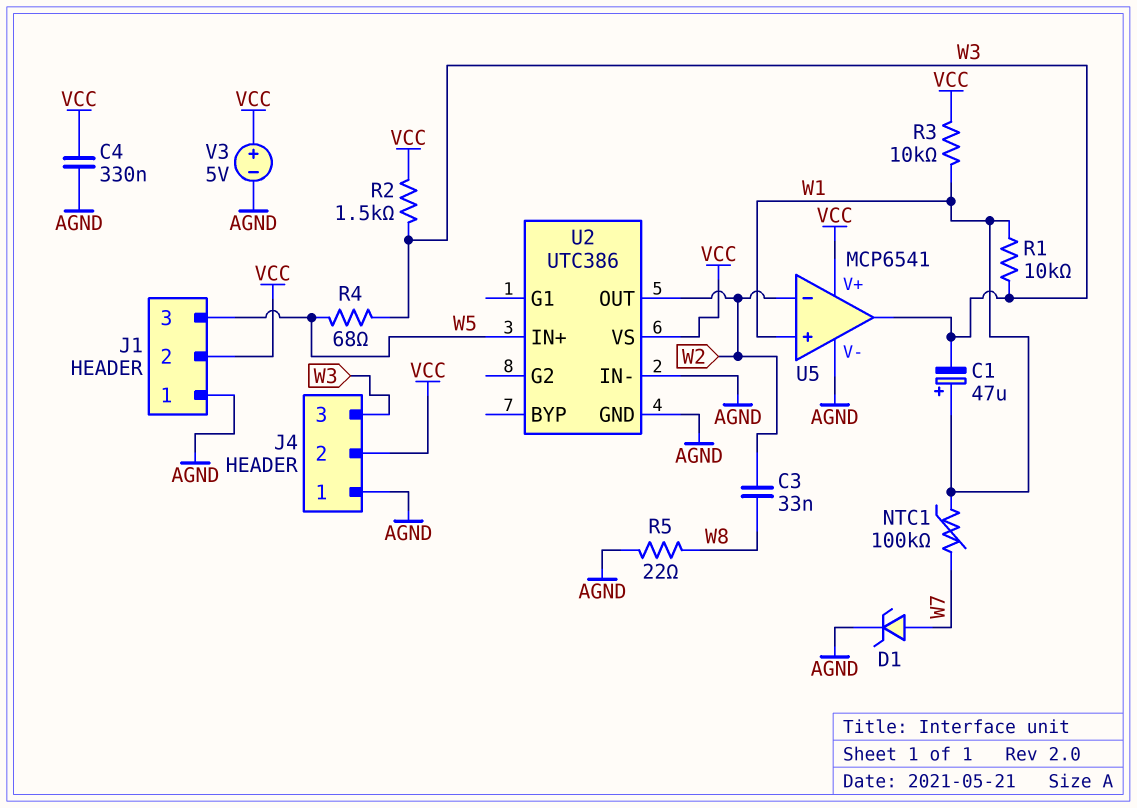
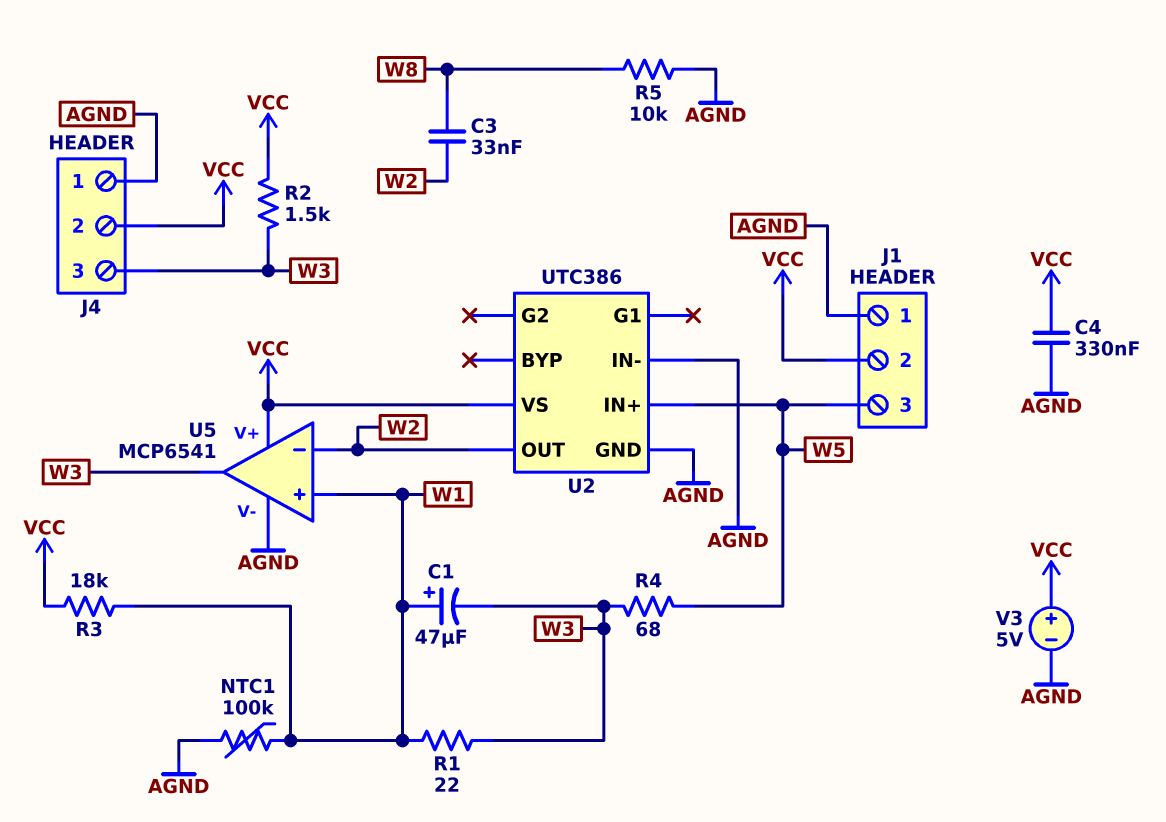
D1: zener (A W7, K AGND) -> none
NTC1: 100k (W1, W7) -> 100k (AGND, W1)
R1: 10k (W1, W3) -> 22 (W1, W3)
R3: 10k (VCC, W1) -> 18k (VCC, W1)
R5: 22 (AGND, W8) -> 10k (AGND, W8)

